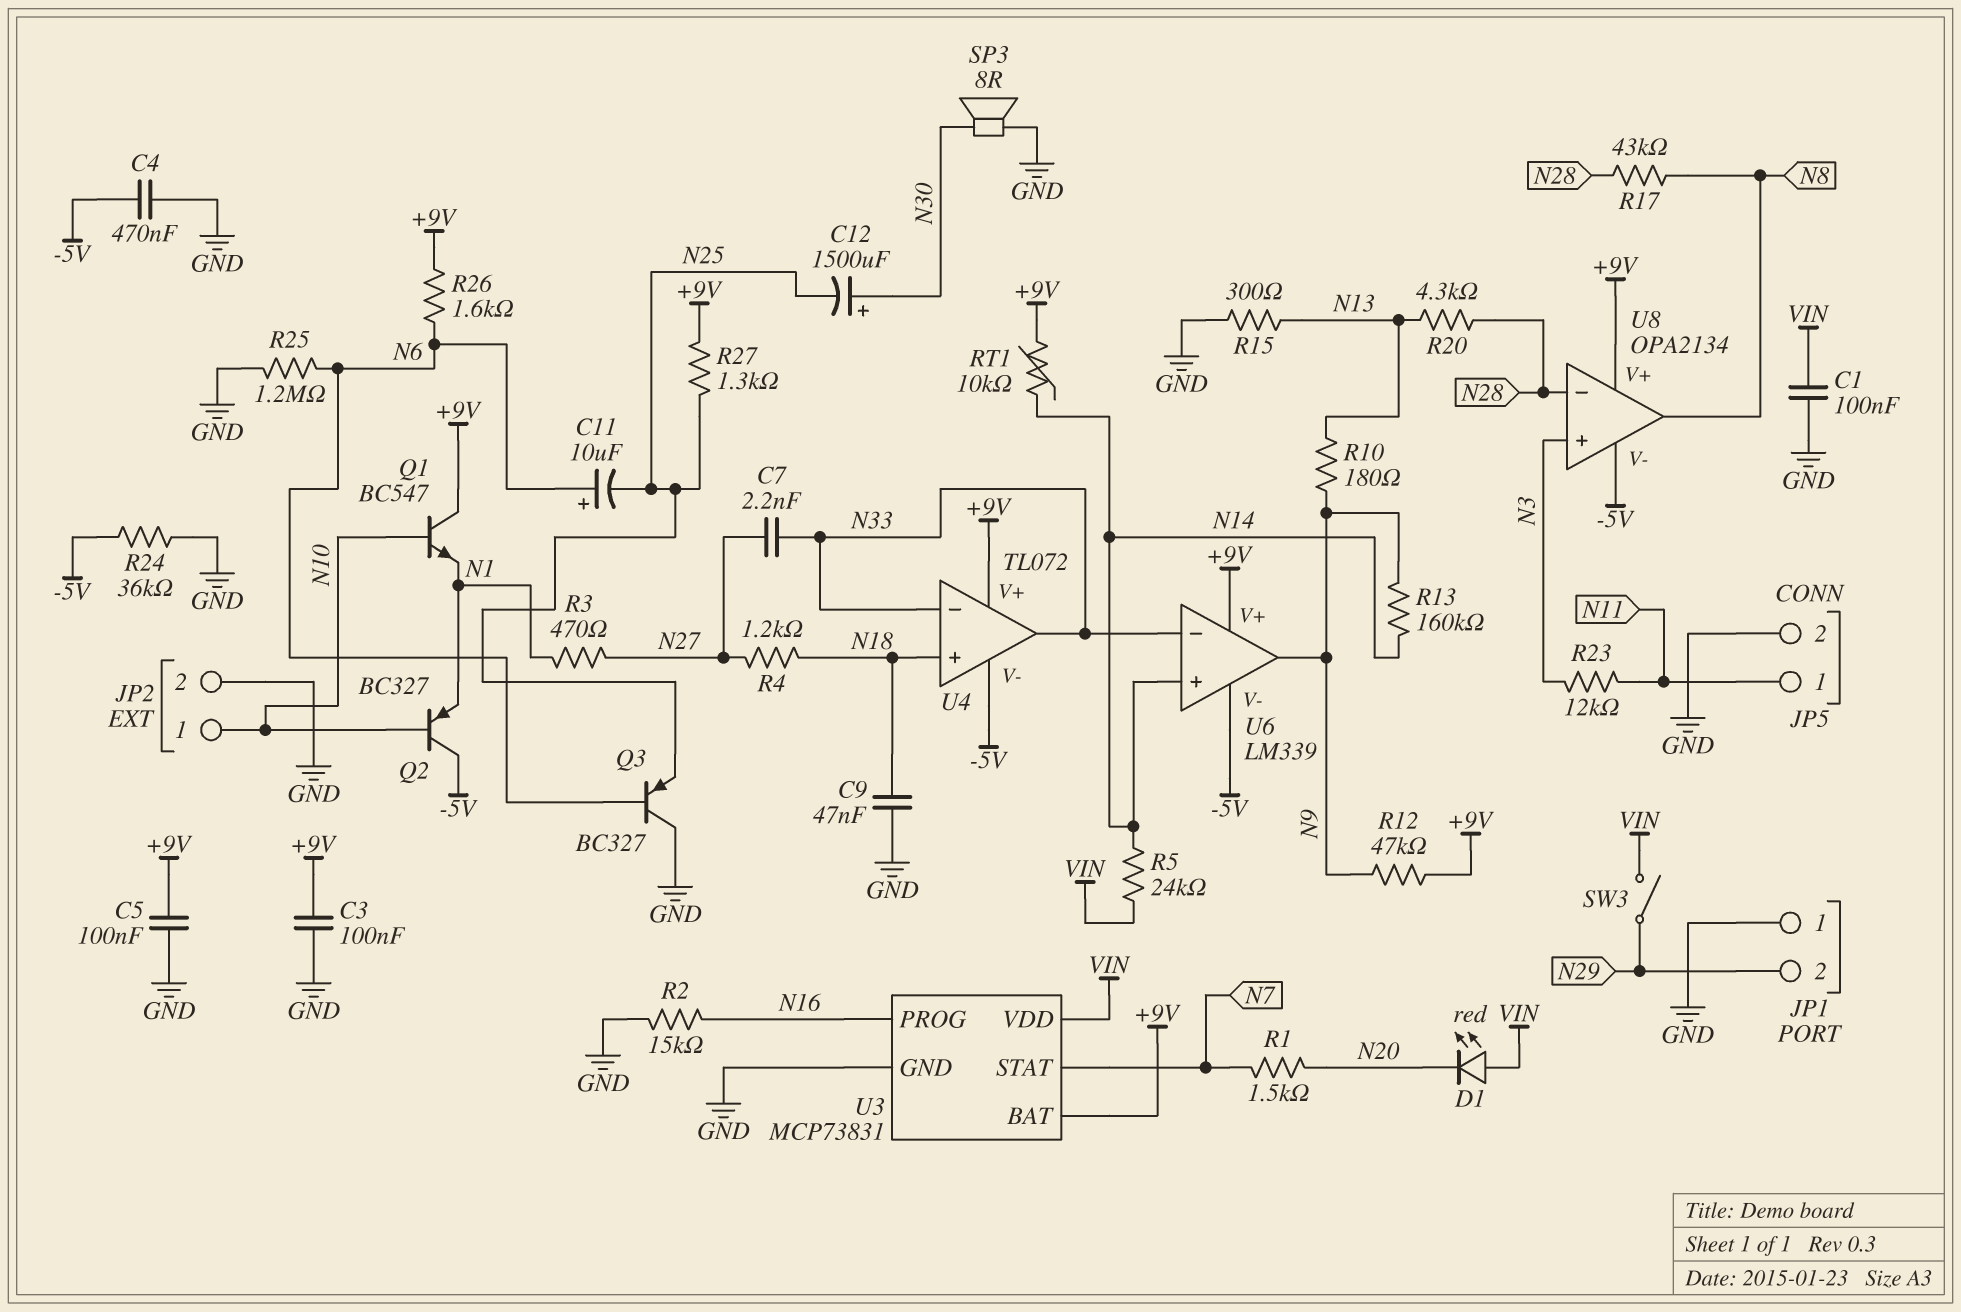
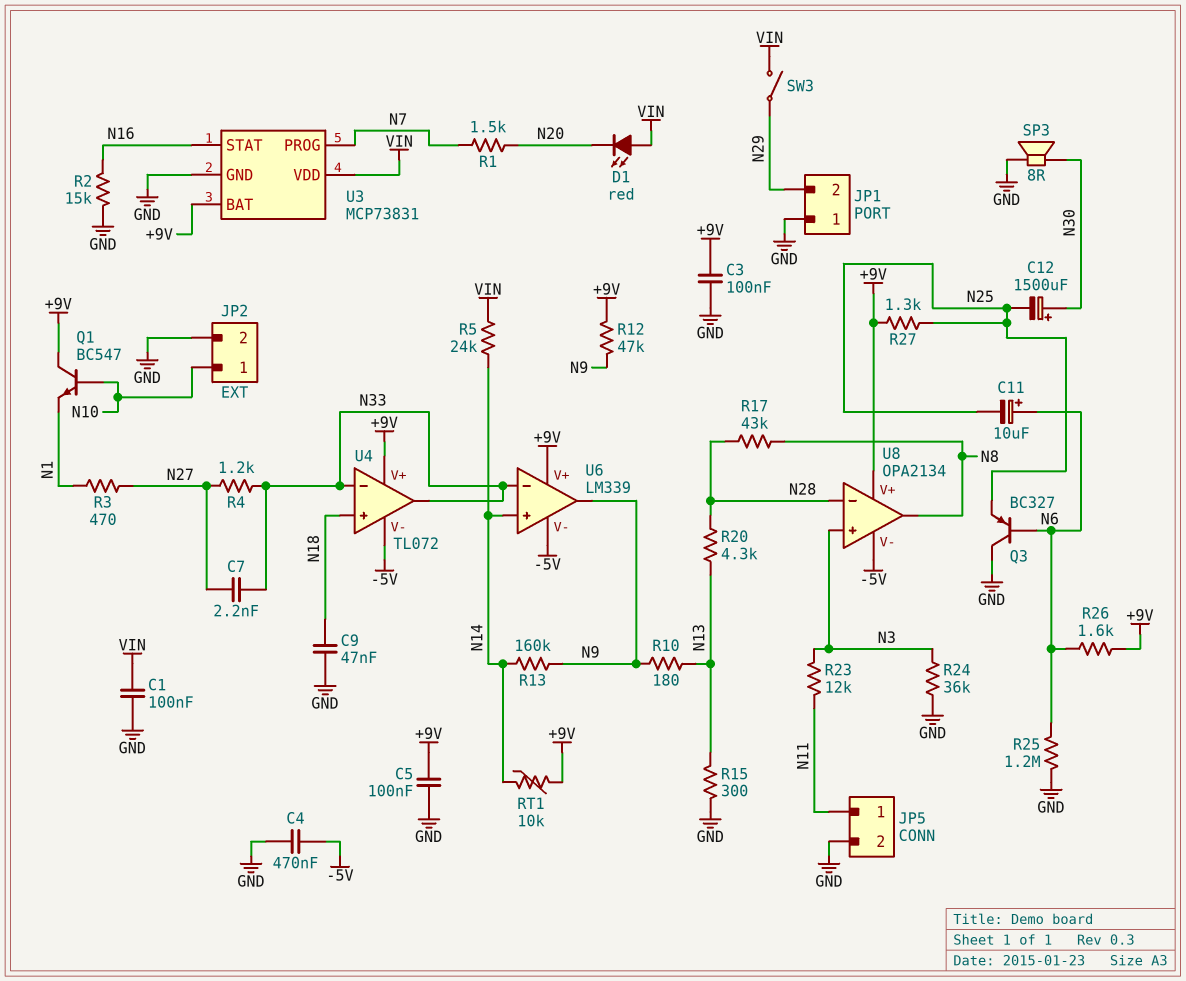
Q2: PNP BC327 (B N10, C -5V, E N1) -> none
R4: 1.2k (N18, N27) -> 1.2k (N27, N33)
R24: 36k (-5V, GND) -> 36k (GND, N3)
U3 pin PROG: N16 -> N7
U3 pin STAT: N7 -> N16

